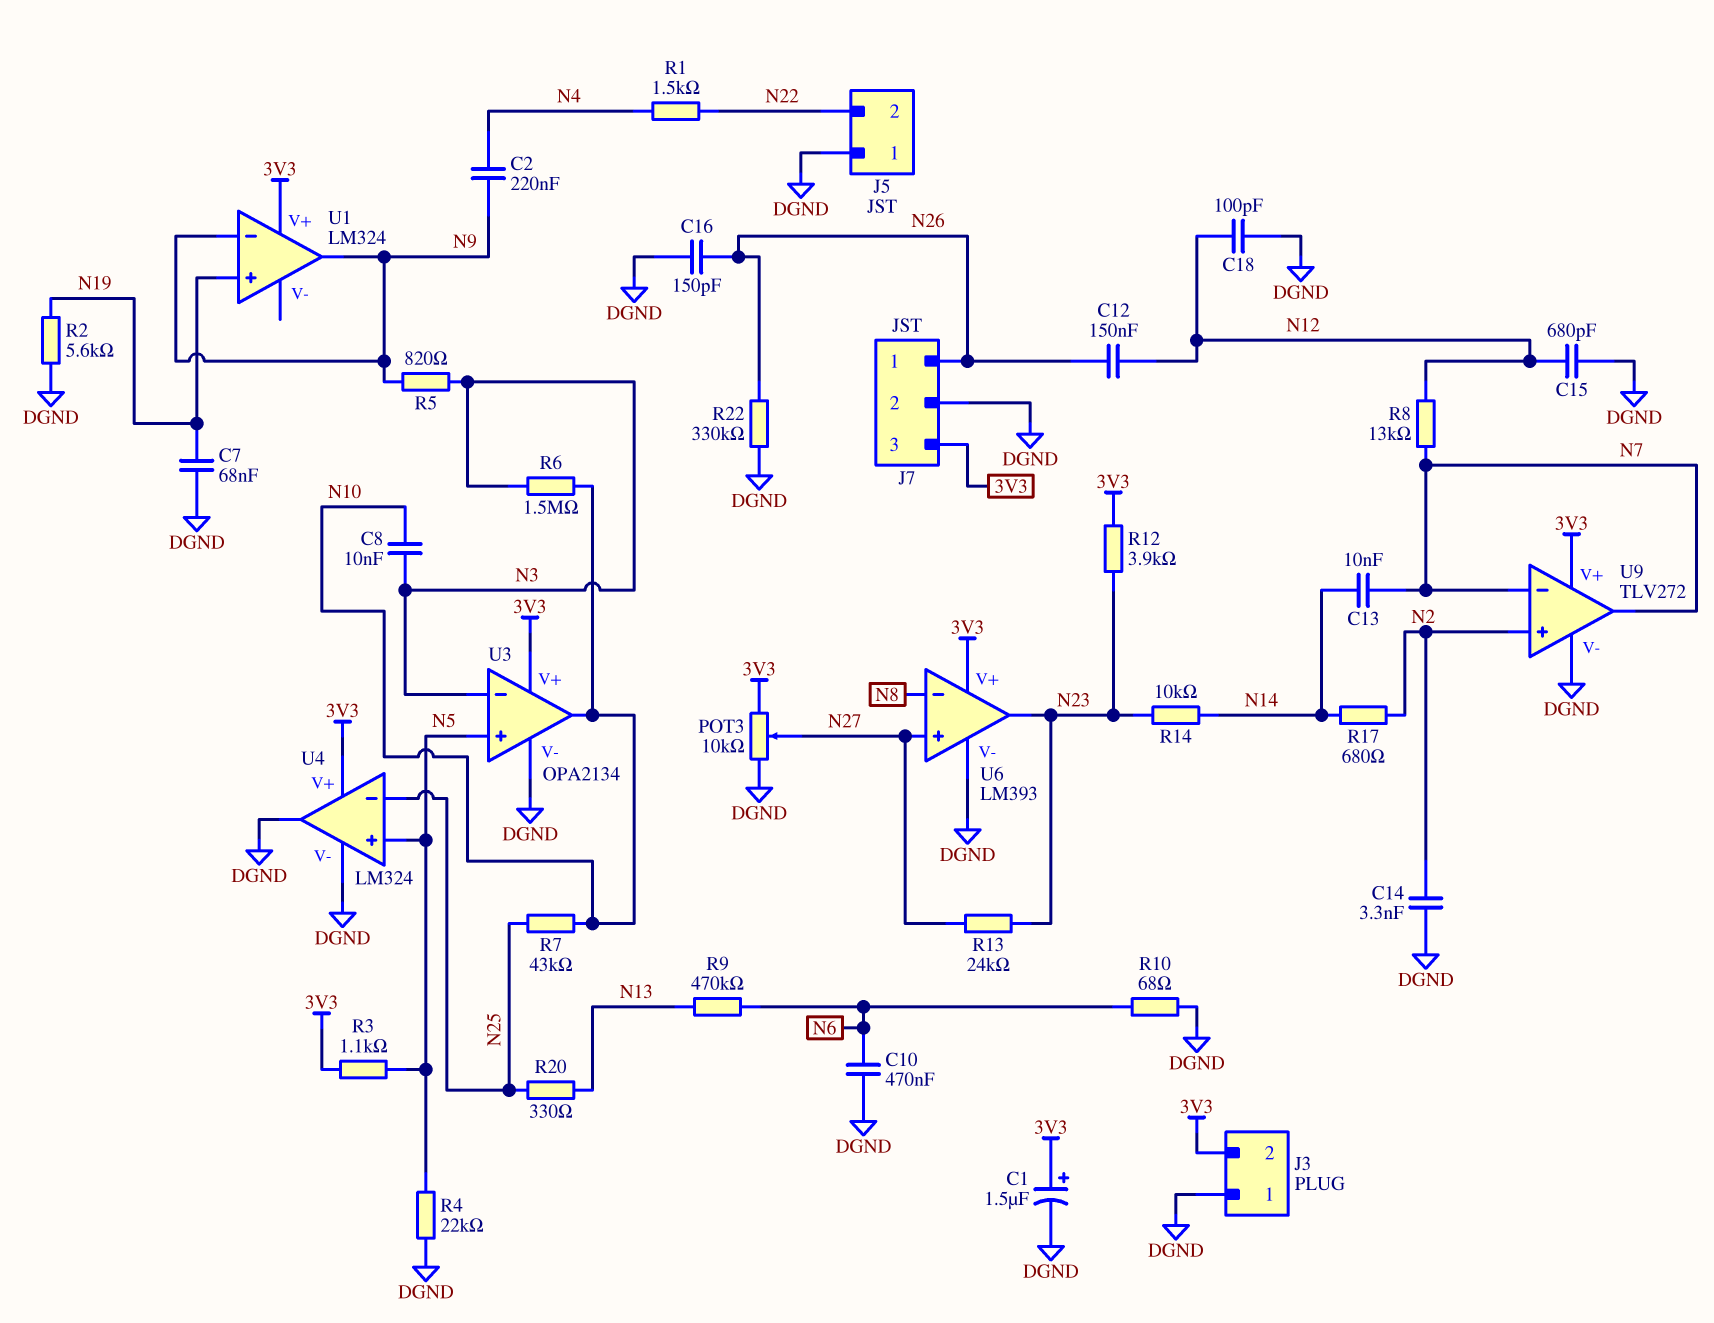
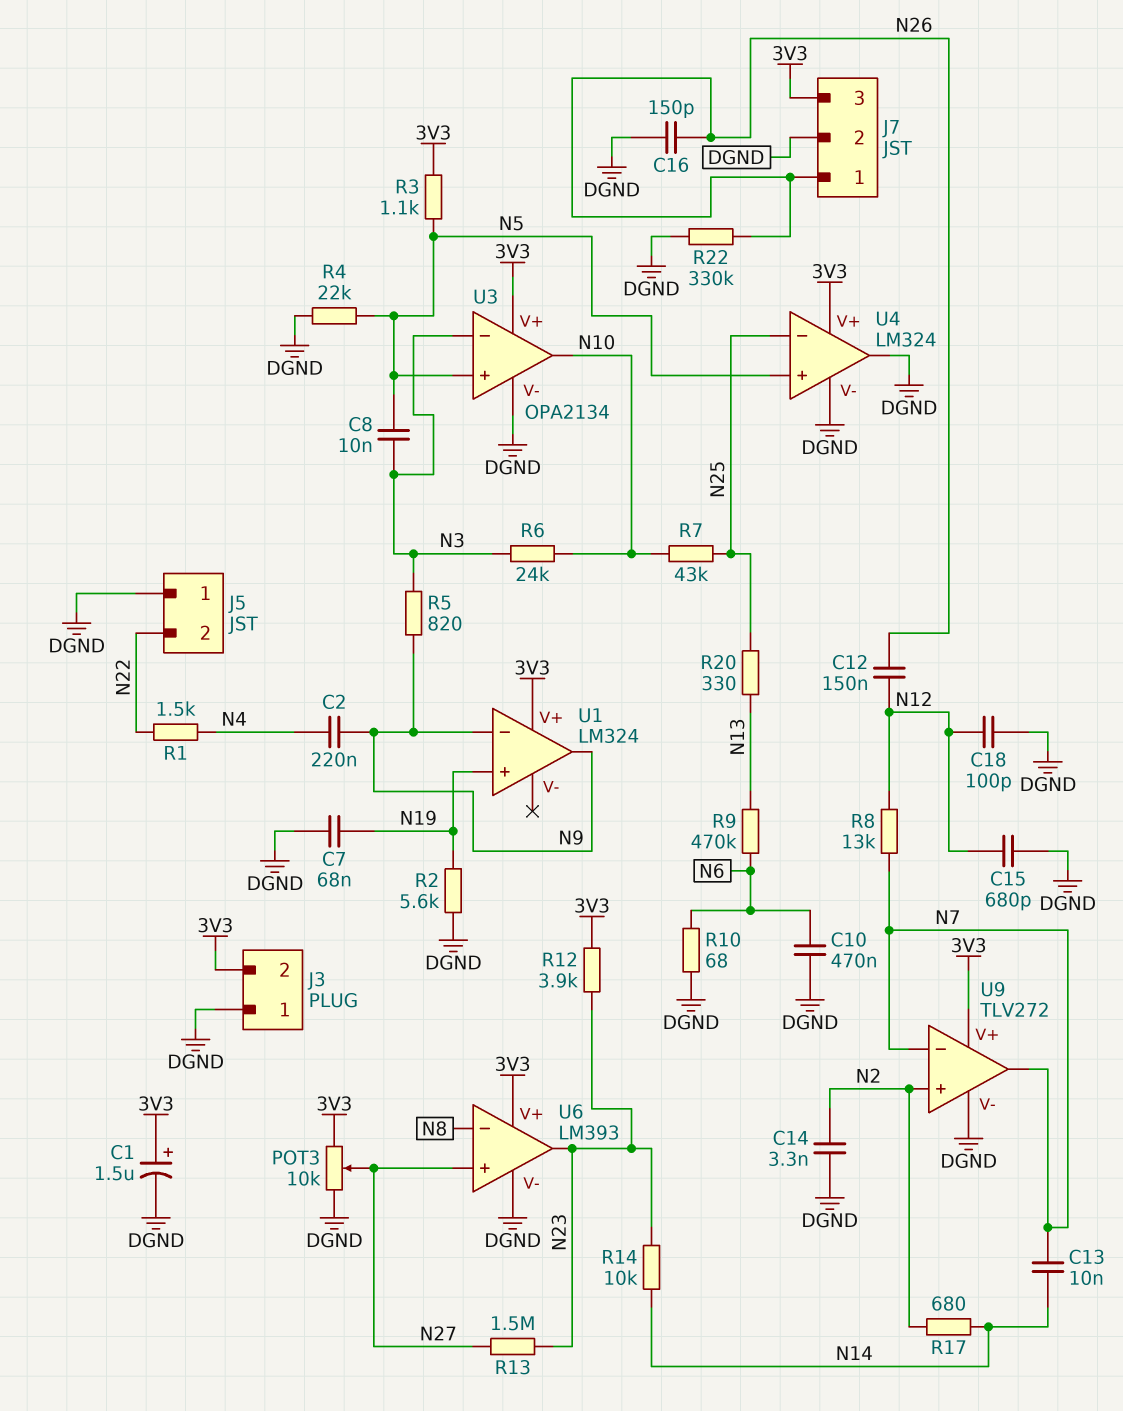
C8: 10nF (N3, N10) -> 10nF (N3, N5)
R6: 1.5M (N3, N10) -> 24k (N3, N10)
R13: 24k (N23, N27) -> 1.5M (N23, N27)

